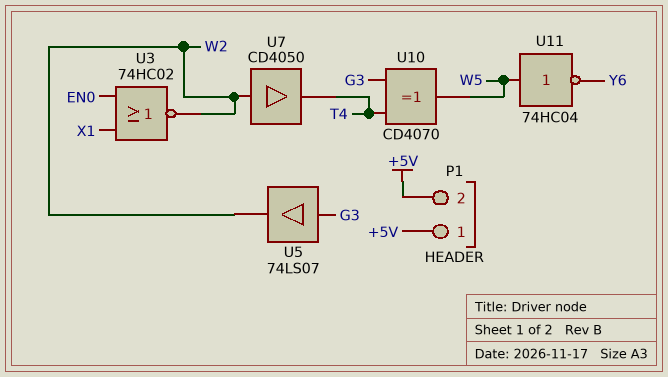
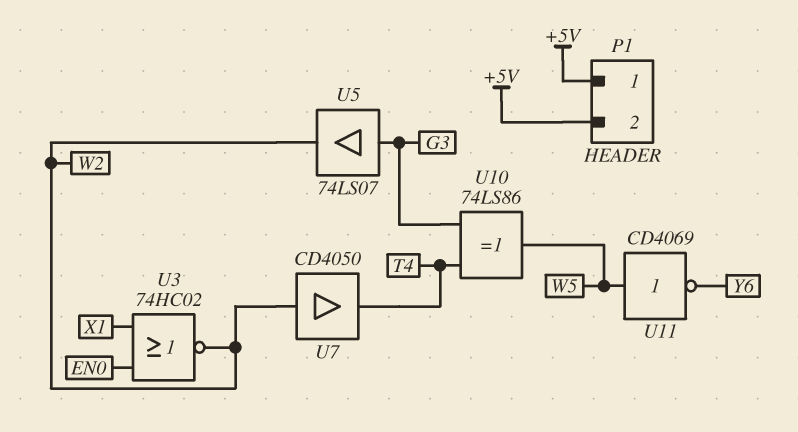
U10: XOR CD4070 (in G3, in T4, out W5) -> XOR 74LS86 (in G3, in T4, out W5)
U11: NOT 74HC04 (in W5, out Y6) -> NOT CD4069 (in W5, out Y6)

